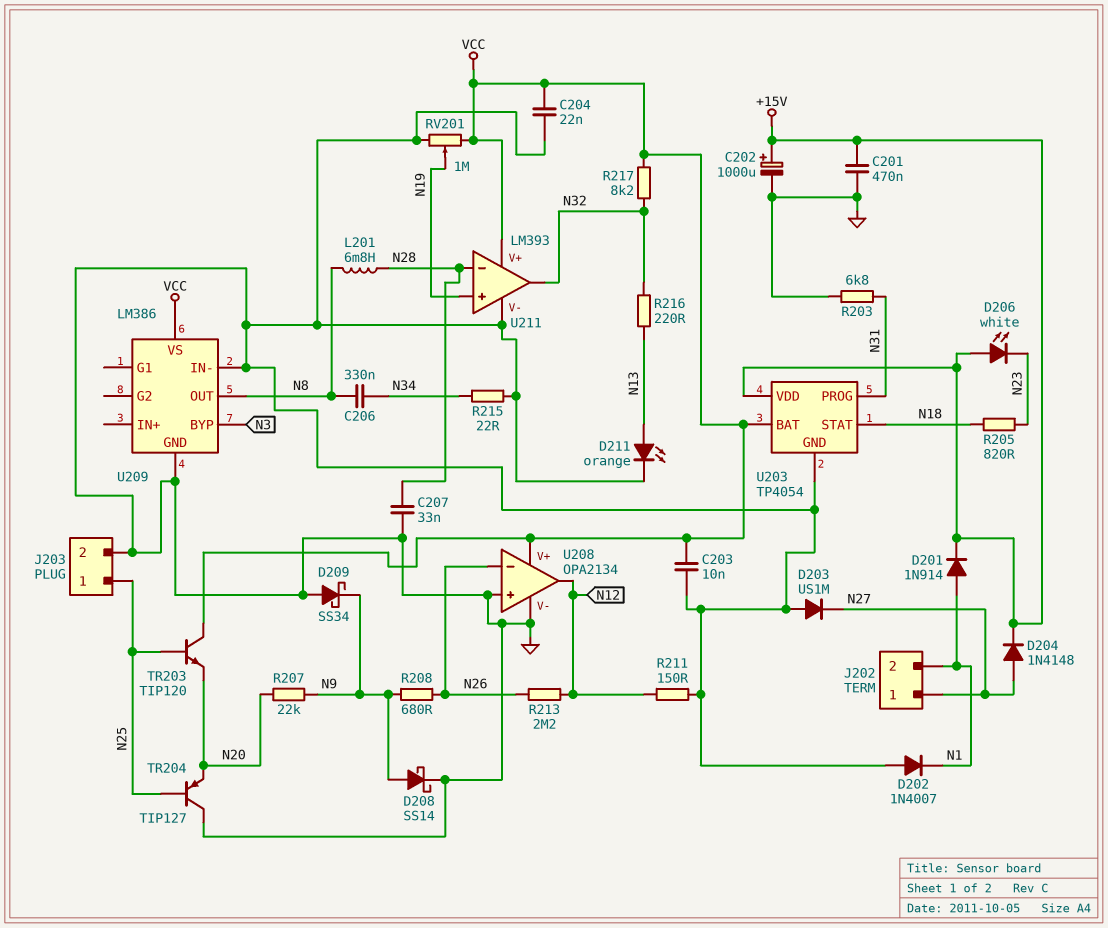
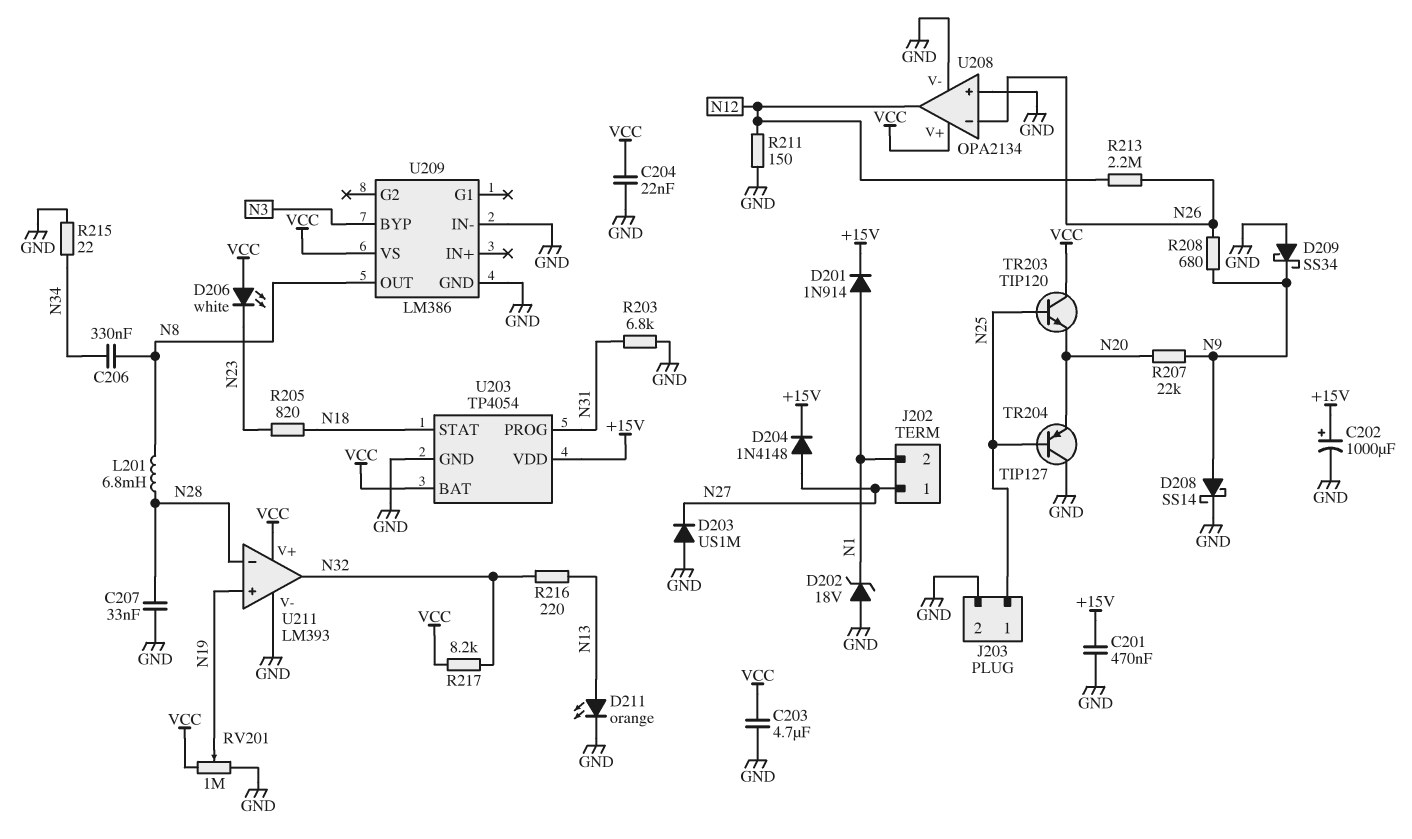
C203: 10nF (GND, VCC) -> 4.7uF (GND, VCC)
D202: diode 1N4007 (A GND, K N1) -> zener 18V (A GND, K N1)
D206: LED white (A +15V, K N23) -> LED white (A VCC, K N23)

